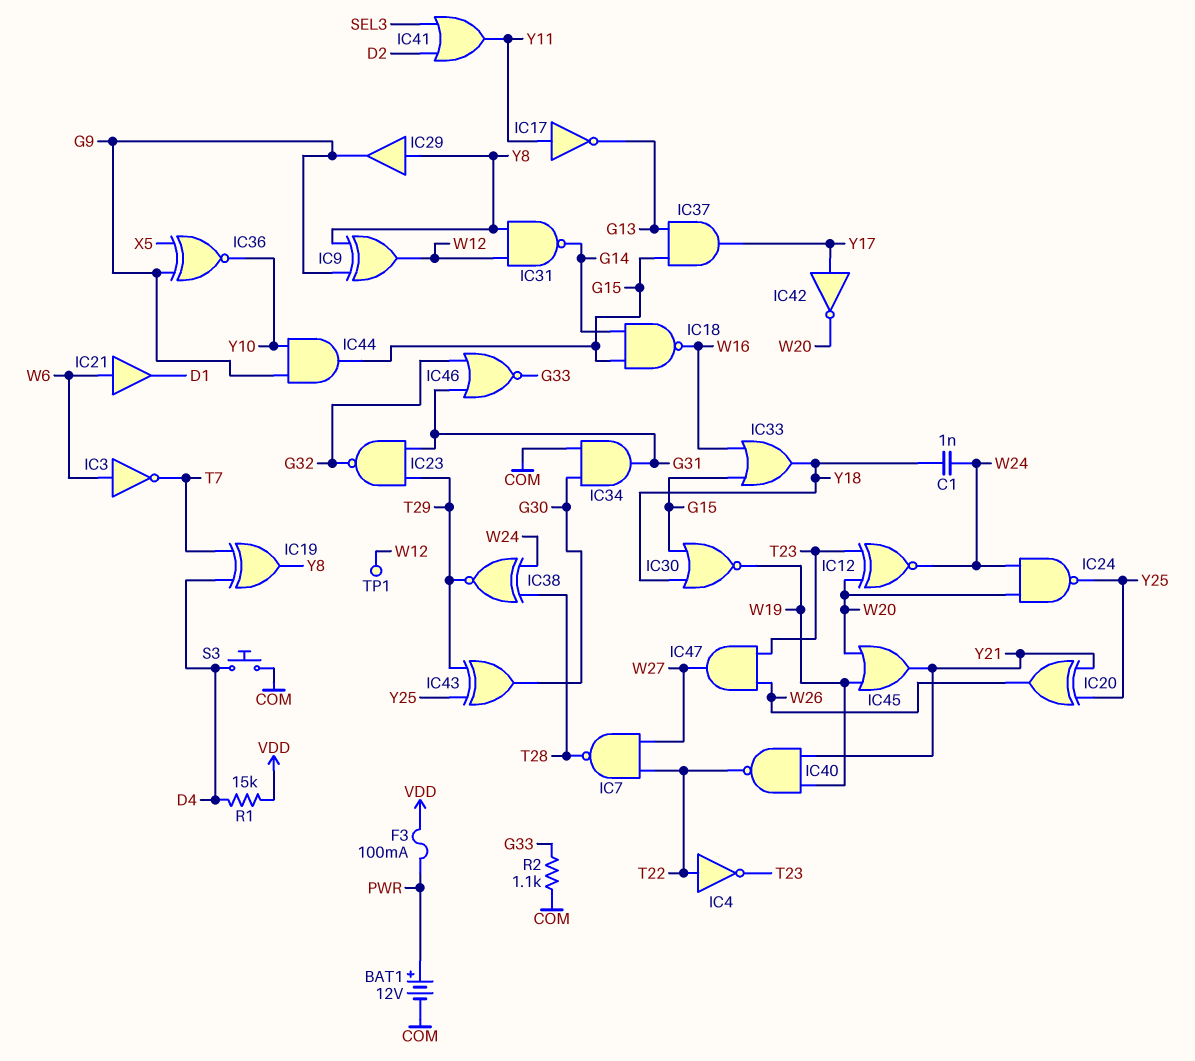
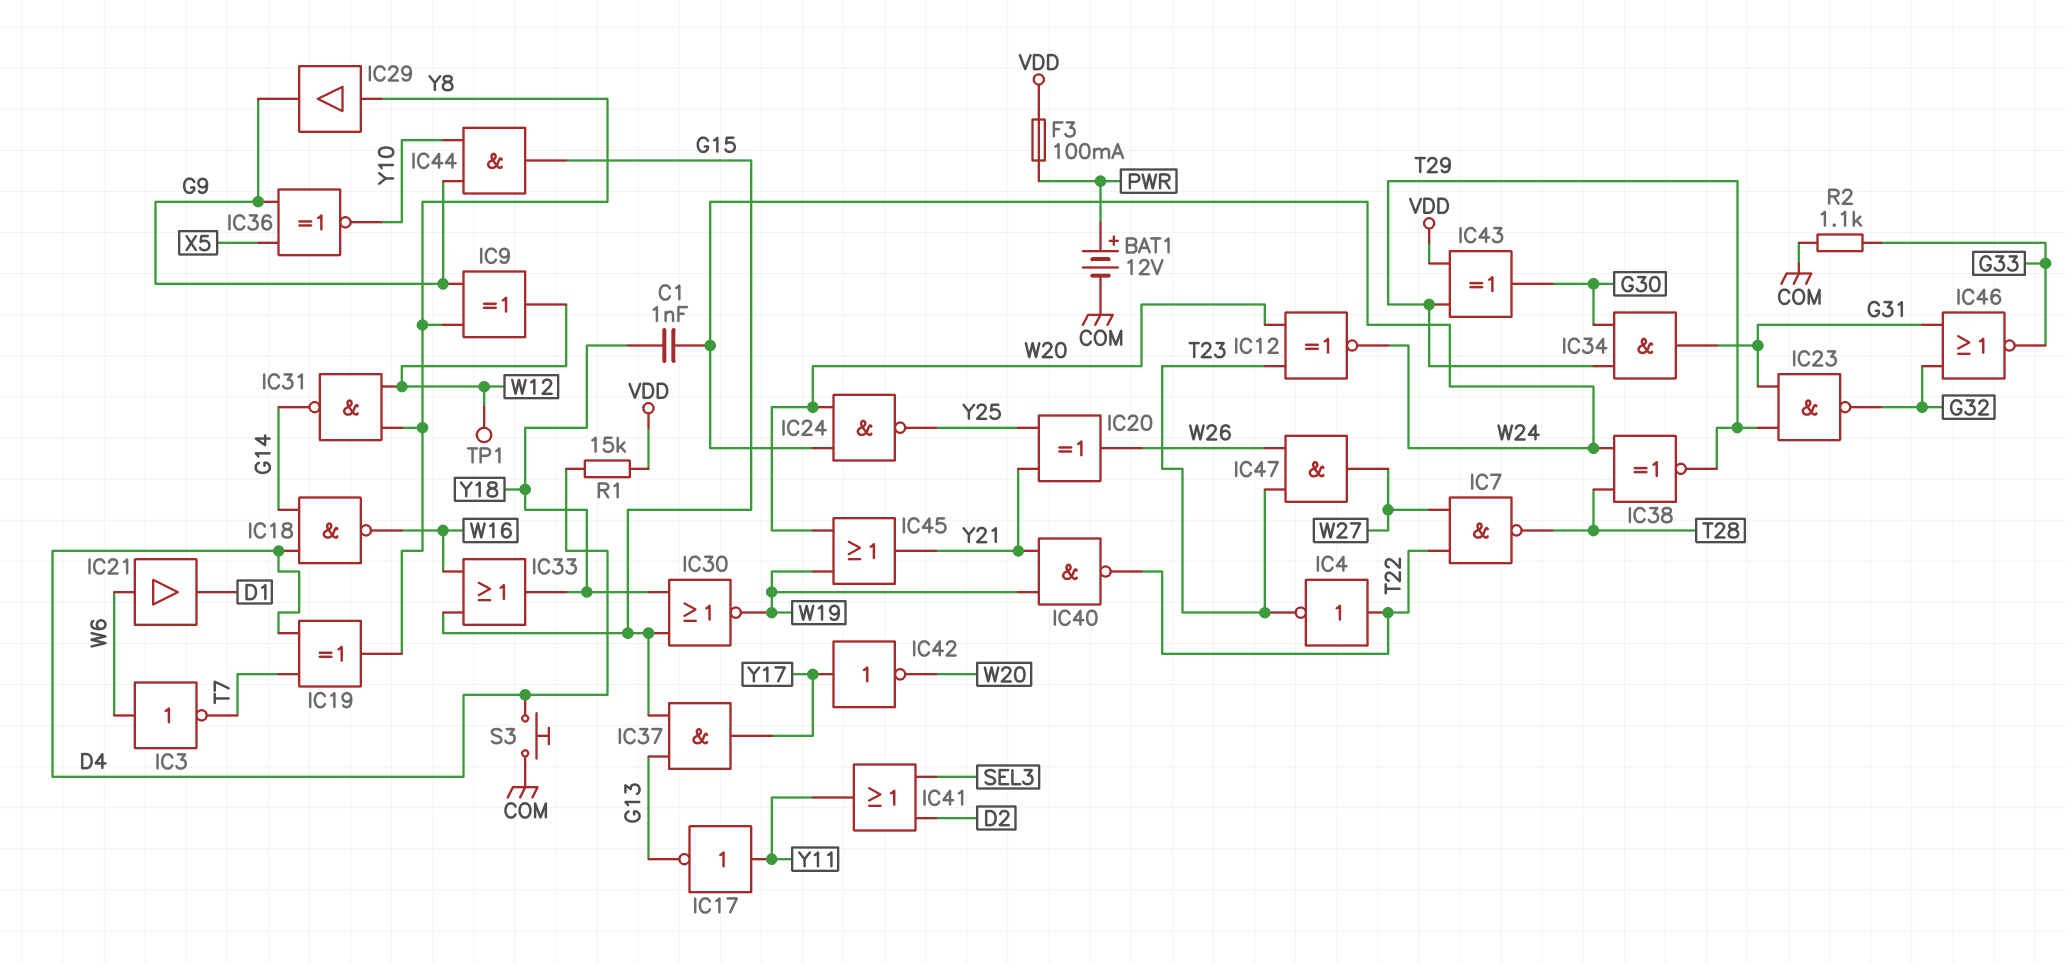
IC18: NAND (in G14, in G15, out W16) -> NAND (in D4, in G14, out W16)
IC34: AND (in COM, in G30, out G31) -> AND (in G30, in T29, out G31)
IC43: XOR (in T29, in Y25, out G30) -> XOR (in T29, in VDD, out G30)

